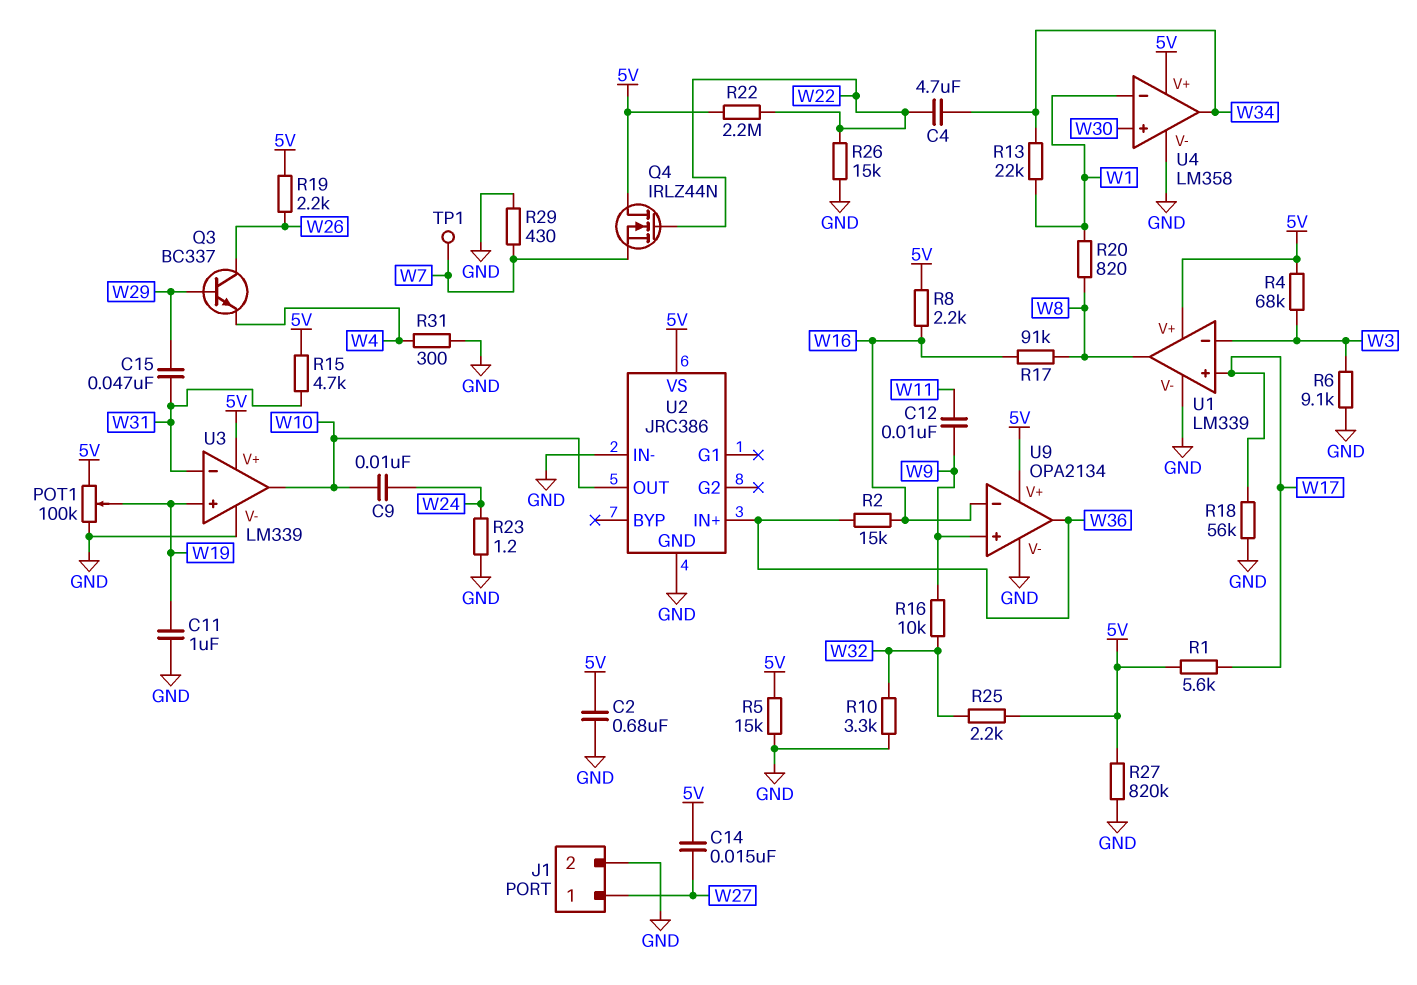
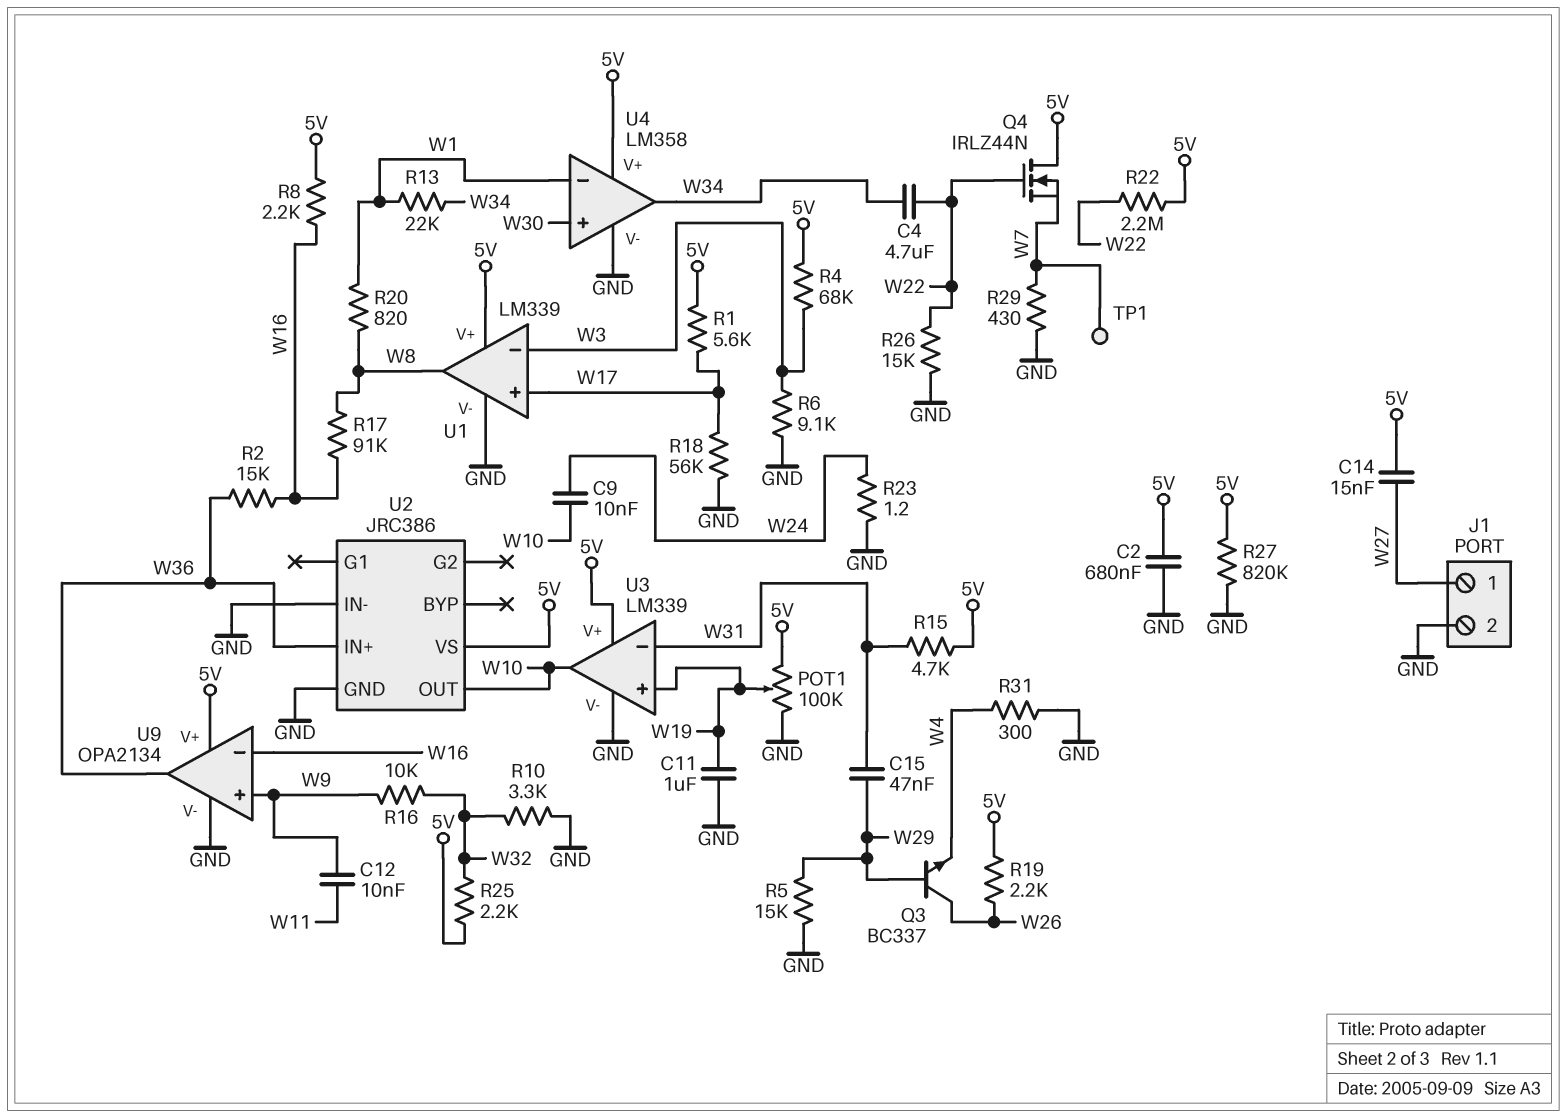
R5: 15k (5V, GND) -> 15k (GND, W29)

